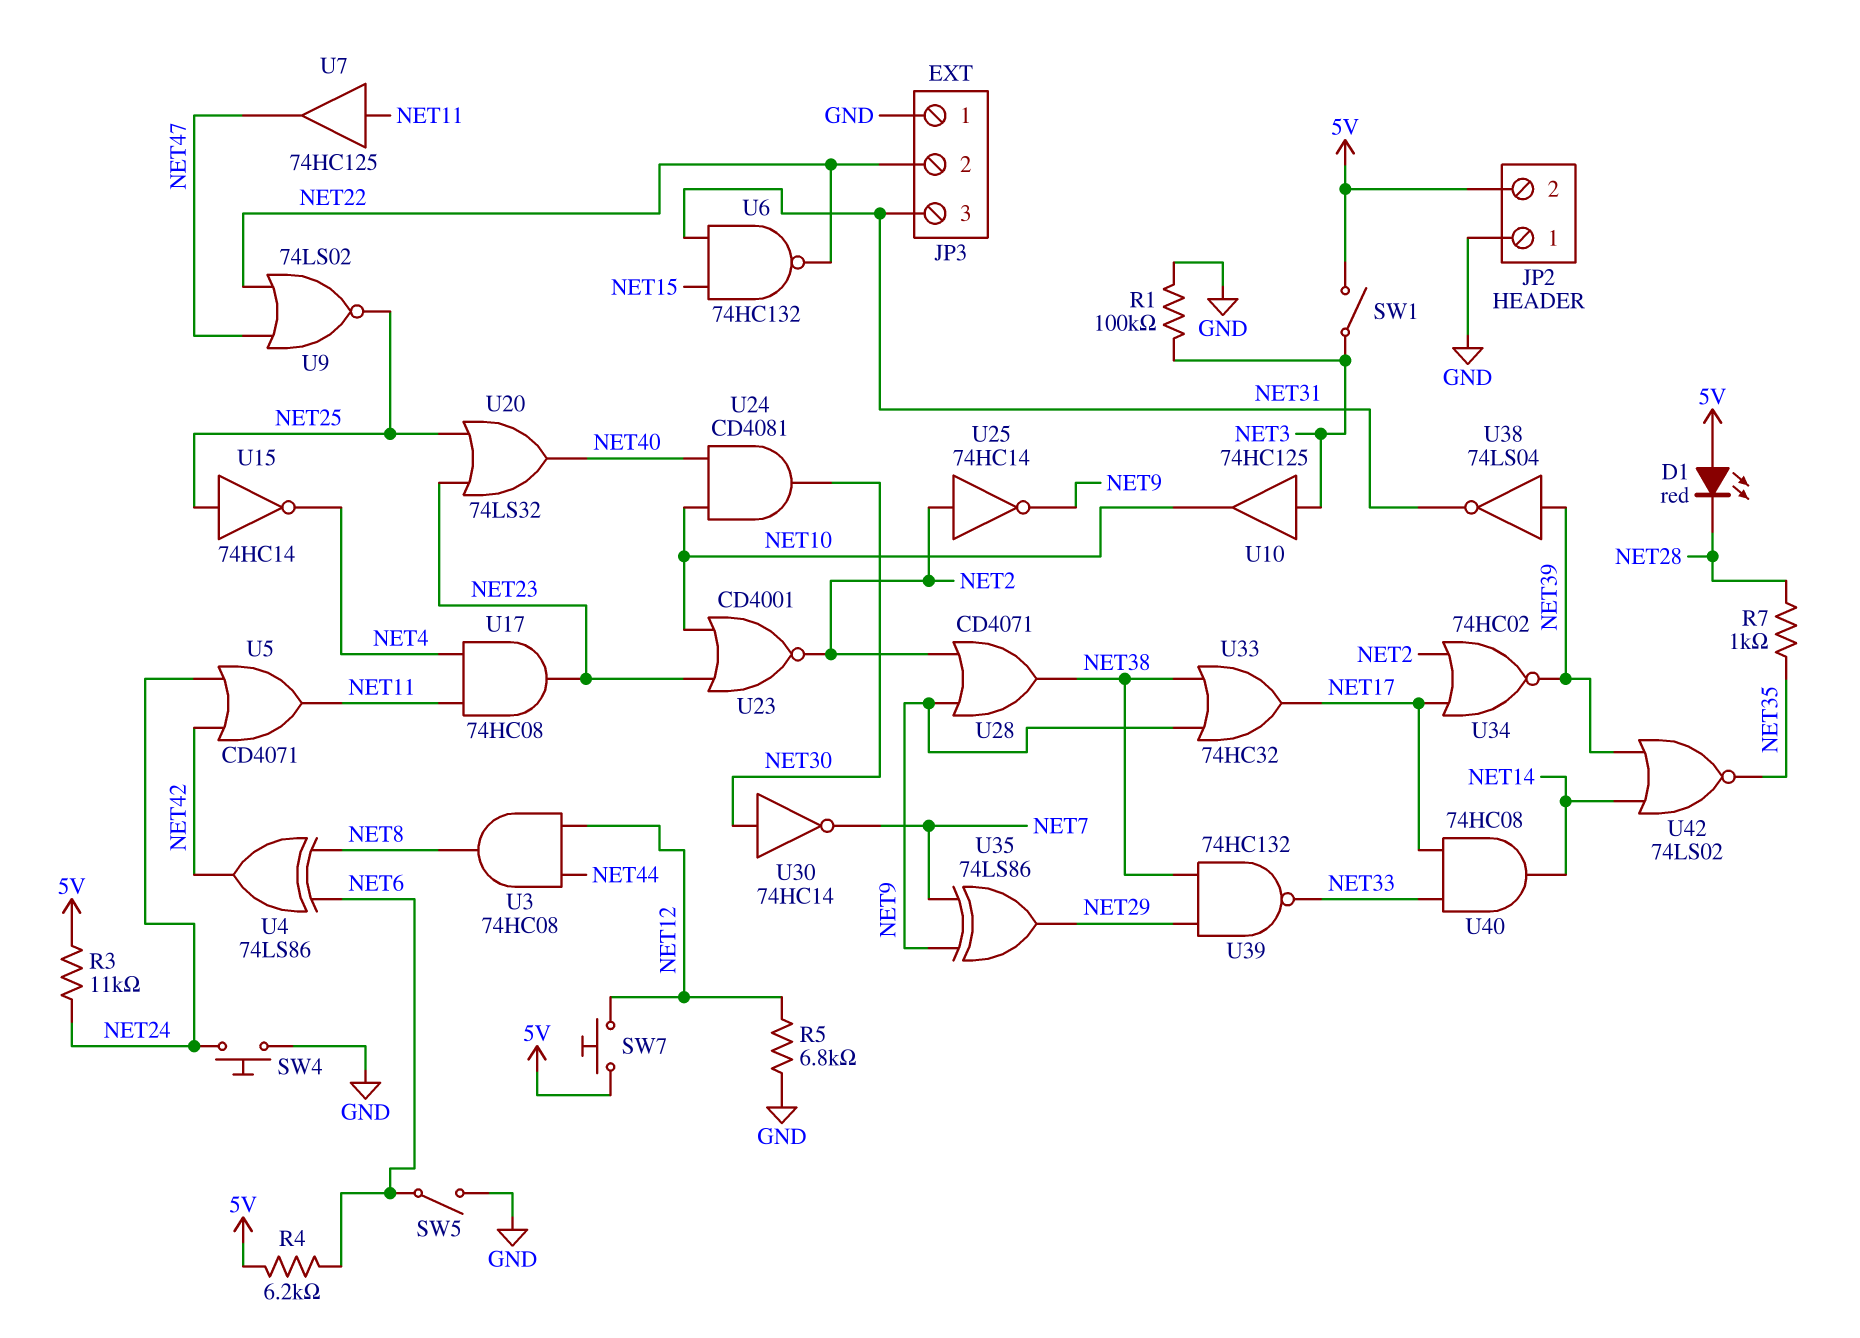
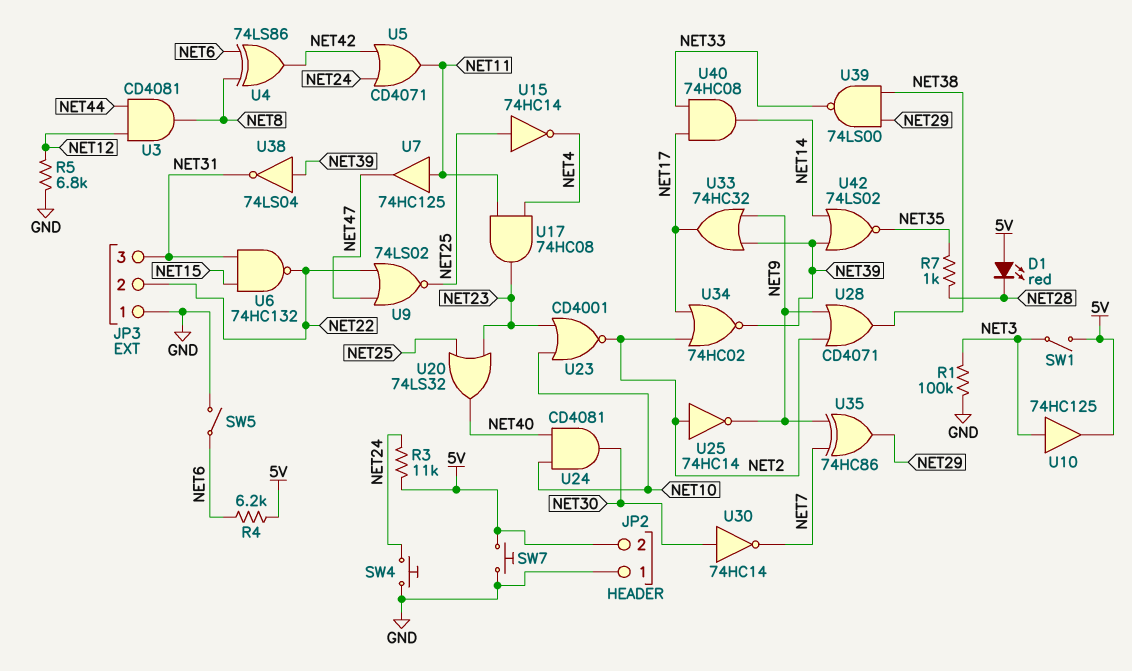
SW7: button (5V, NET12) -> button (5V, GND)
U3: AND 74HC08 (in NET12, in NET44, out NET8) -> AND CD4081 (in NET12, in NET44, out NET8)
U10: buffer 74HC125 (in NET3, out NET10) -> buffer 74HC125 (in NET3, out 5V)
U33: OR 74HC32 (in NET9, in NET38, out NET17) -> OR 74HC32 (in NET9, in NET39, out NET17)
U35: XOR 74LS86 (in NET7, in NET9, out NET29) -> XOR 74HC86 (in NET7, in NET9, out NET29)
U39: NAND 74HC132 (in NET29, in NET38, out NET33) -> NAND 74LS00 (in NET29, in NET38, out NET33)

